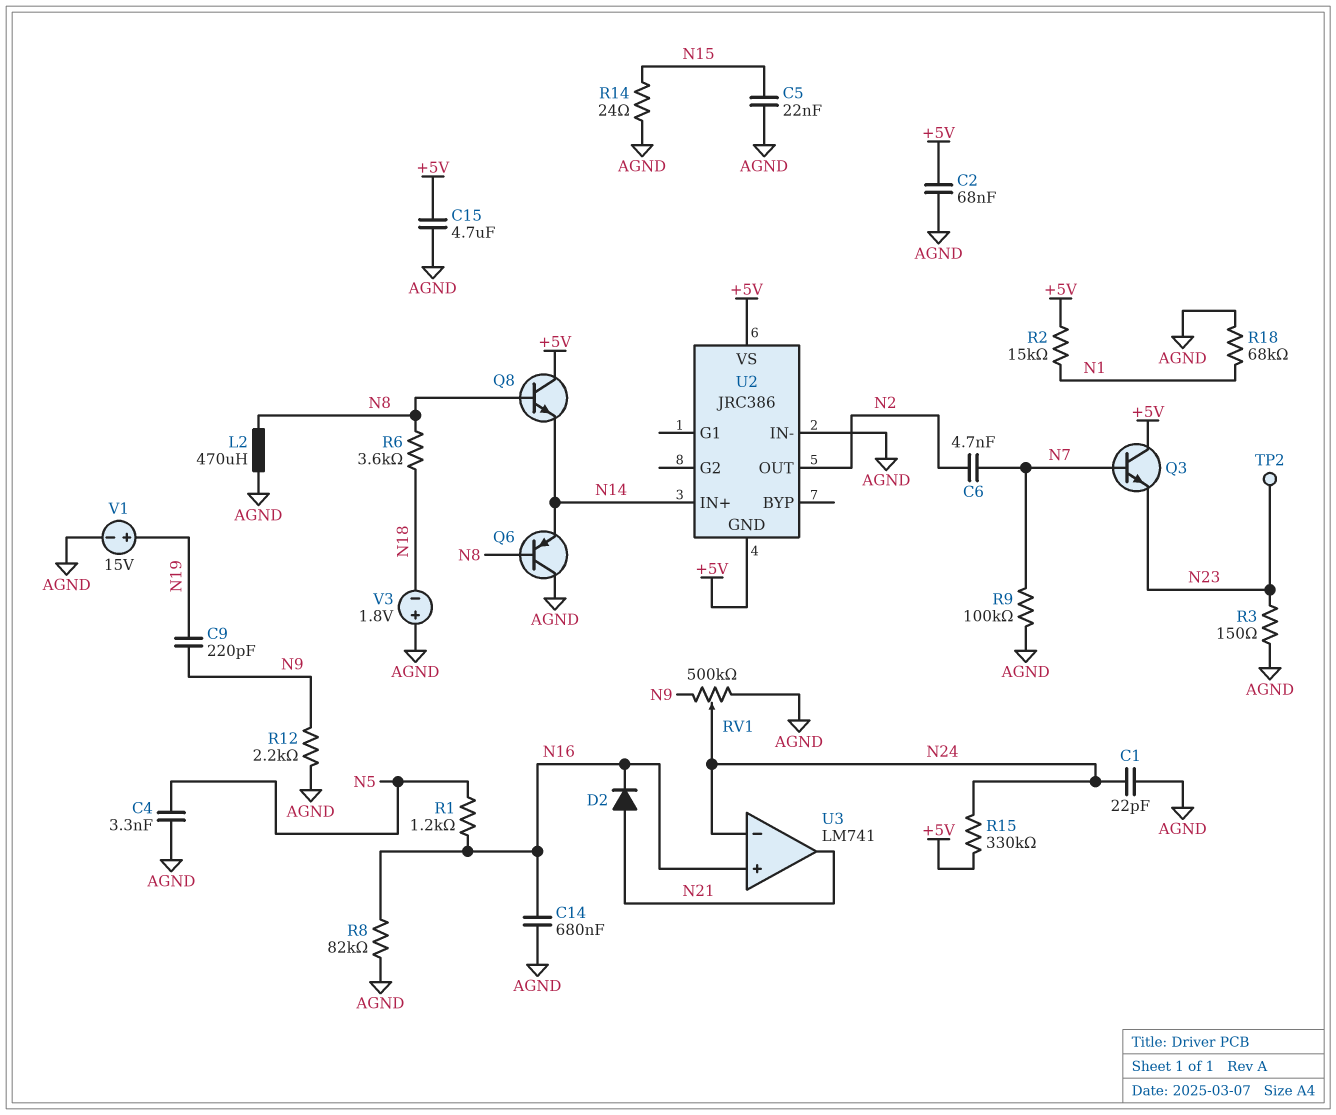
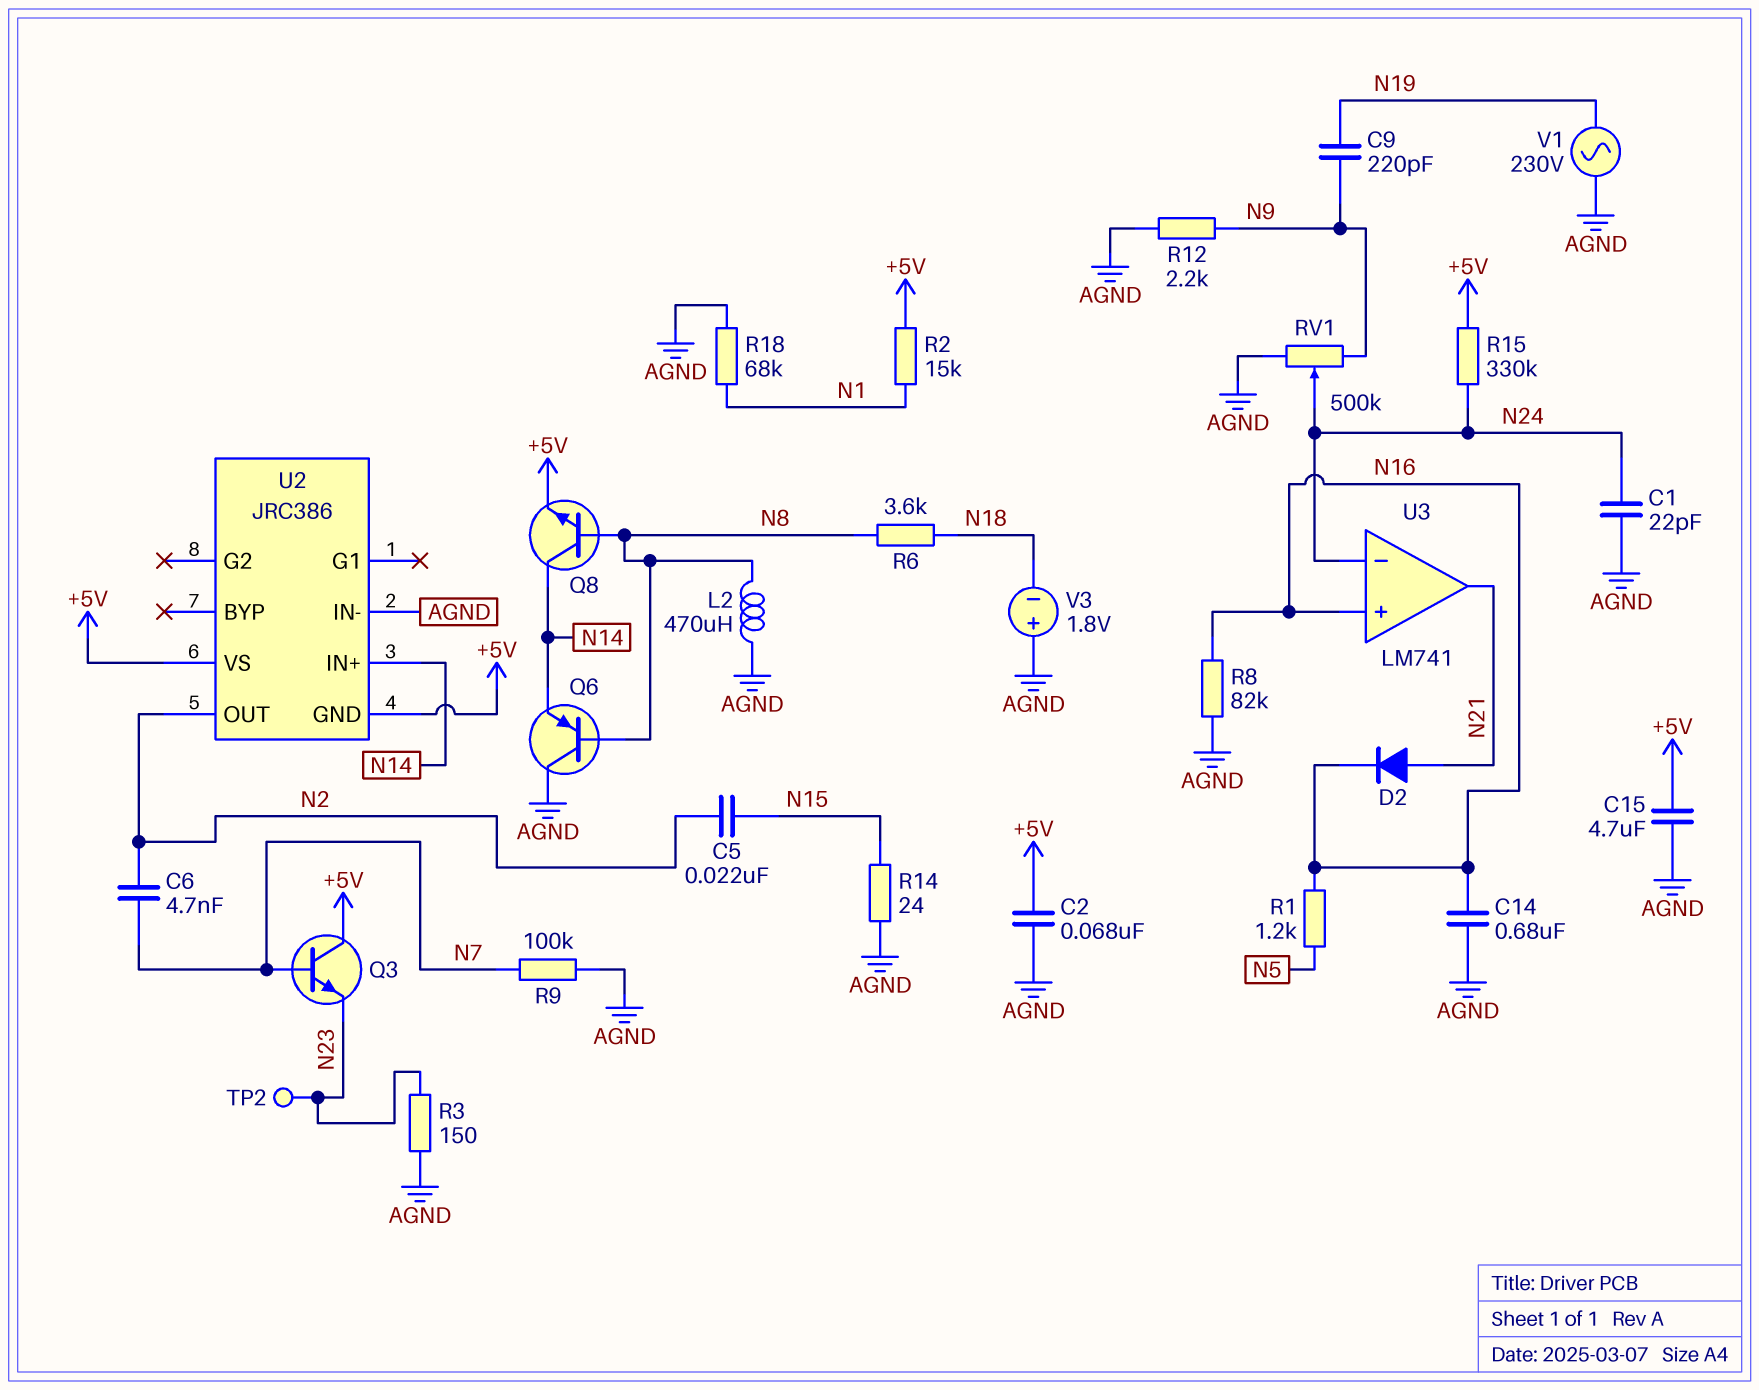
C4: 3.3nF (AGND, N5) -> none
C5: 22nF (AGND, N15) -> 22nF (N2, N15)
Q8: NPN (B N8, C +5V, E N14) -> NPN (B N8, C N14, E +5V)
V1: 15V (plus N19, minus AGND) -> AC 230V (AGND, N19)

